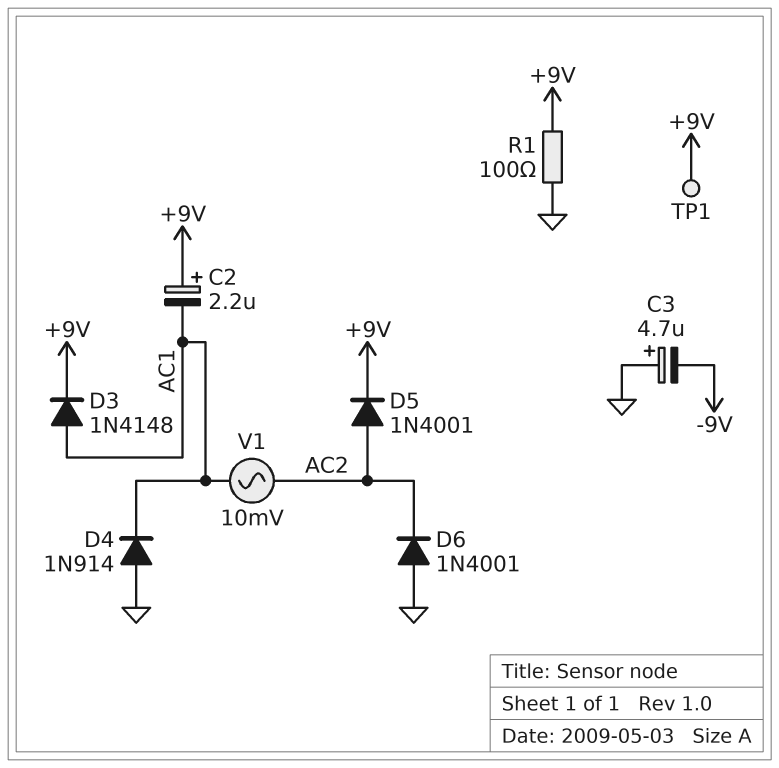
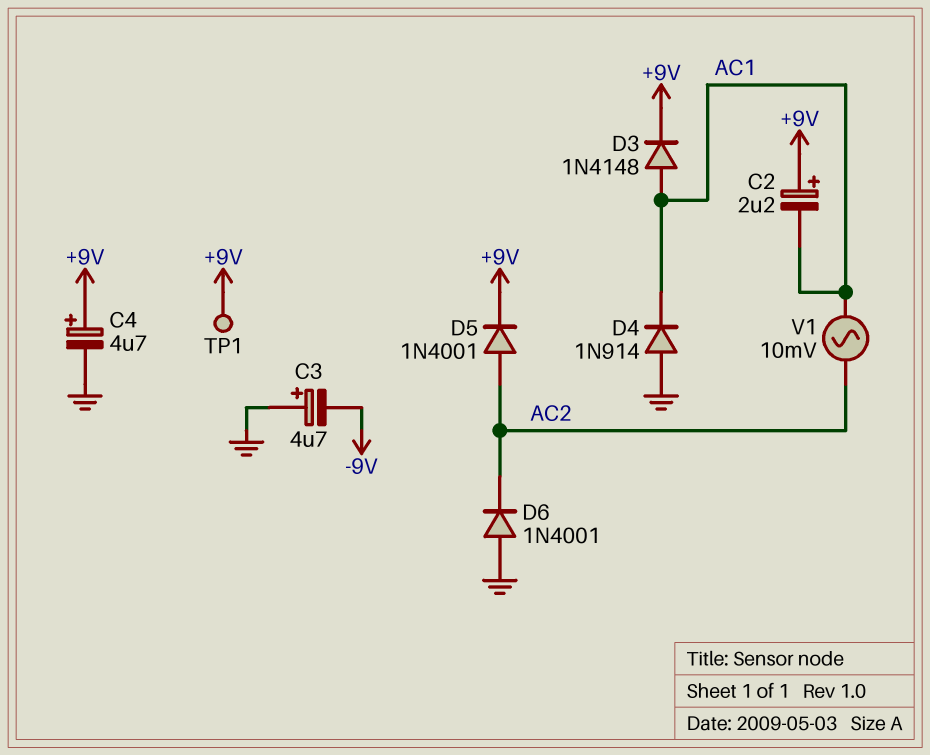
C4: none -> 4.7uF (plus +9V, minus GND)
R1: 100 (+9V, GND) -> none

